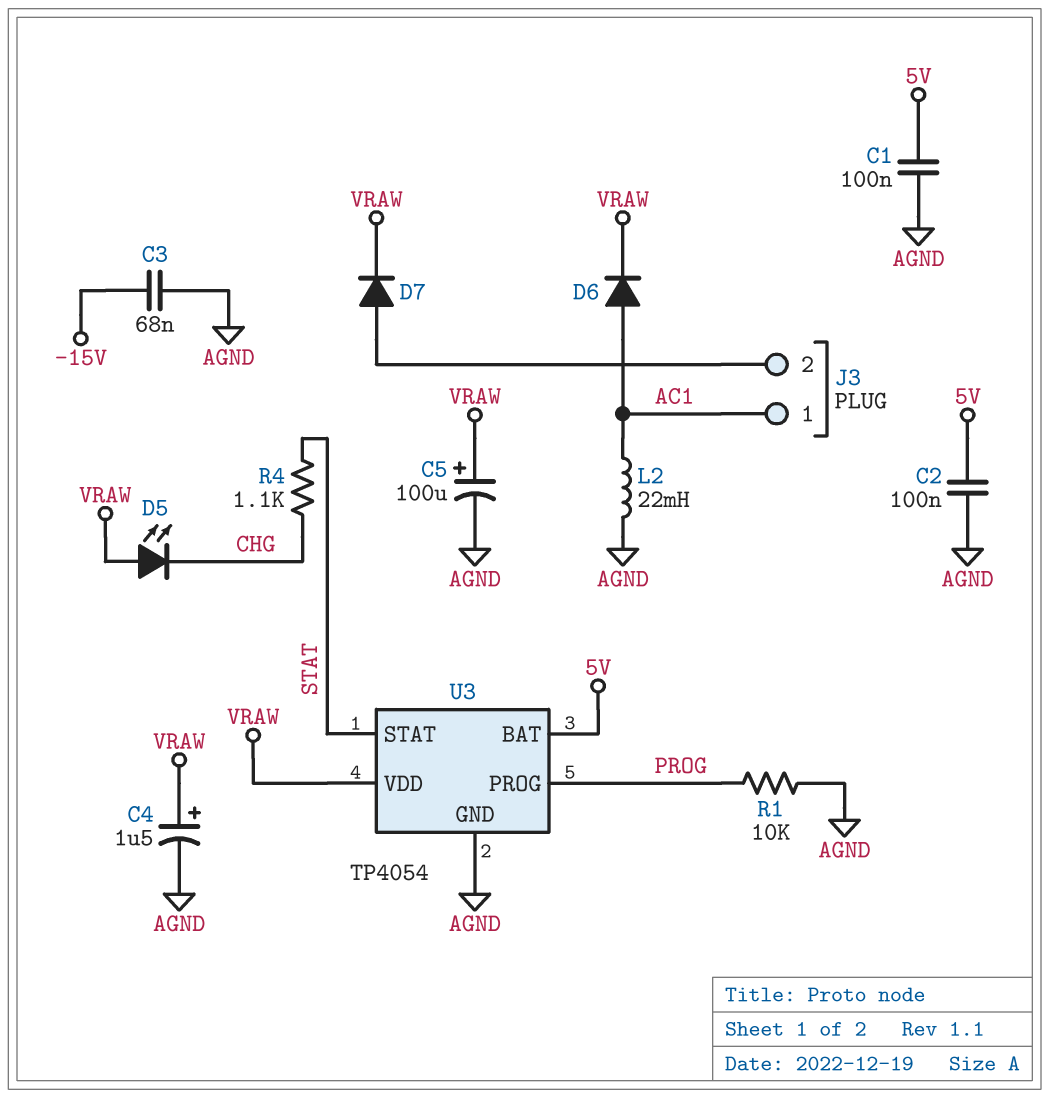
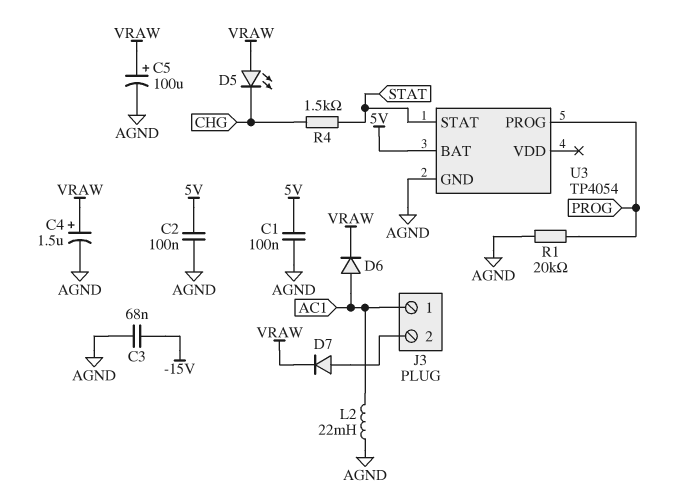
R1: 10k (AGND, PROG) -> 20k (AGND, PROG)
R4: 1.1k (CHG, STAT) -> 1.5k (CHG, STAT)
U3 pin VDD: VRAW -> none

